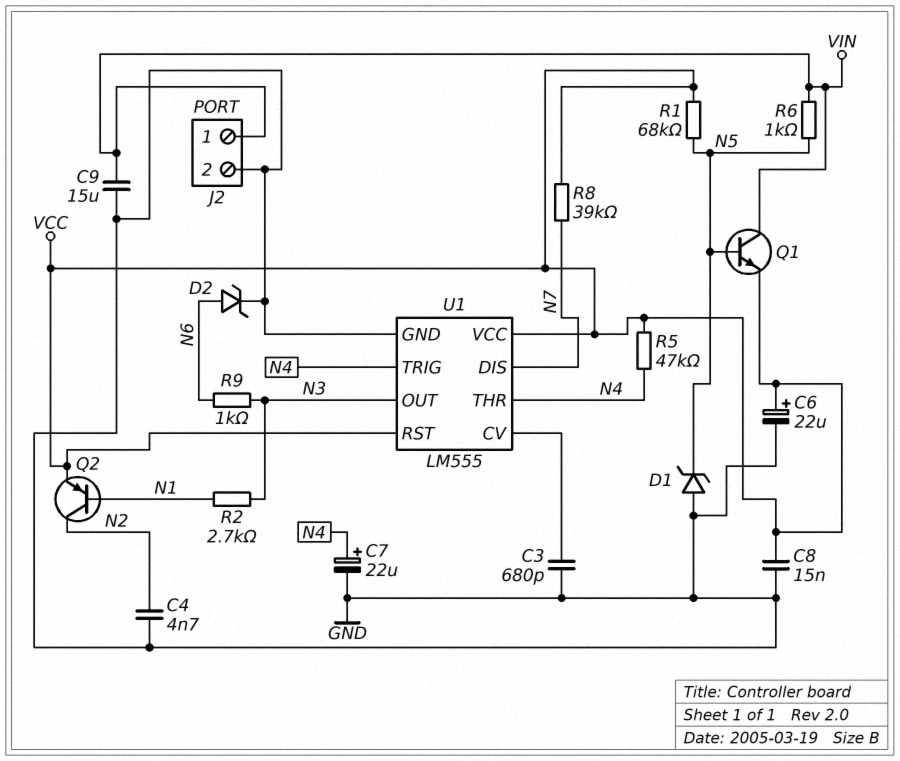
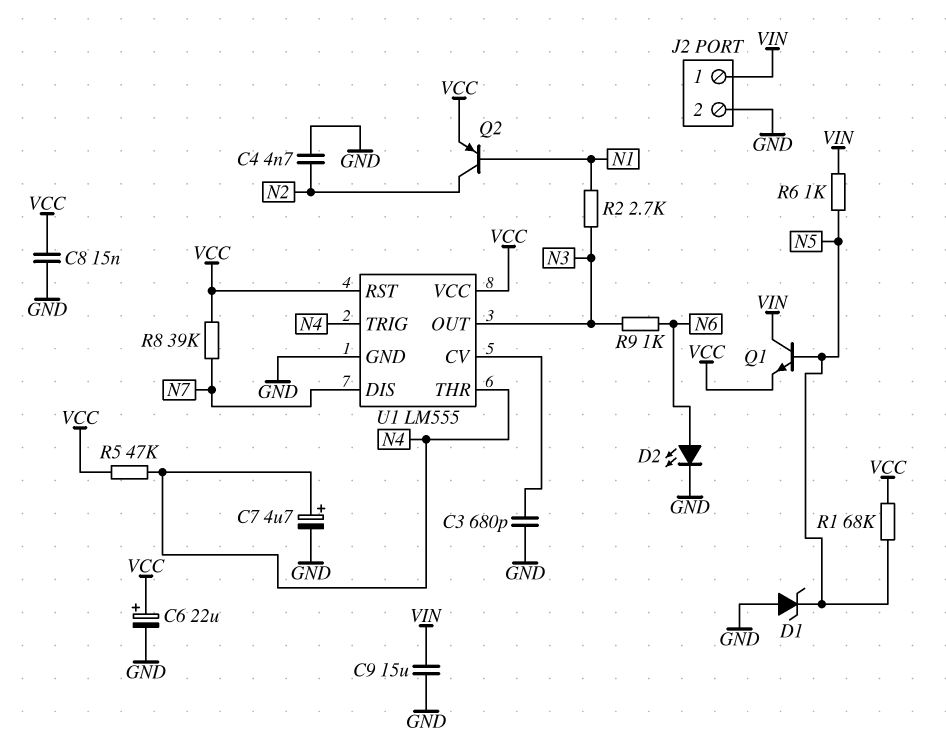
C7: 22uF (plus N4, minus GND) -> 4.7uF (plus N4, minus GND)
D2: zener (A N6, K GND) -> LED (A N6, K GND)

